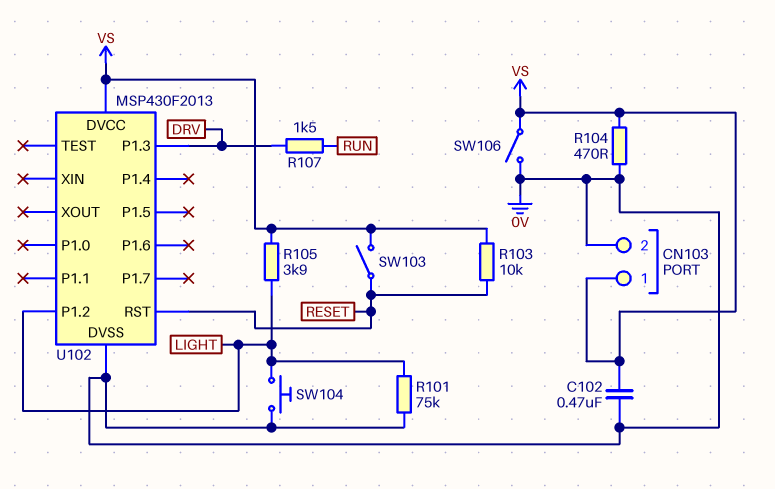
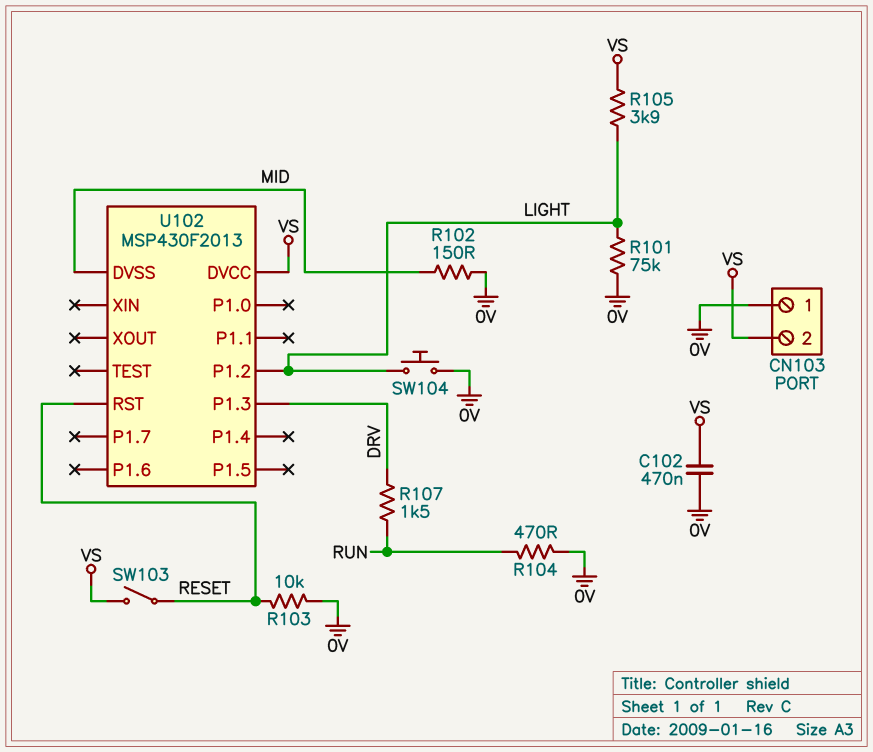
CN103 pin 1: VS -> 0V
CN103 pin 2: 0V -> VS
R102: none -> 150 (0V, MID)
R103: 10k (RESET, VS) -> 10k (0V, RESET)
R104: 470 (0V, VS) -> 470 (0V, RUN)
SW106: switch (0V, VS) -> none
U102 pin DVSS: 0V -> MID

